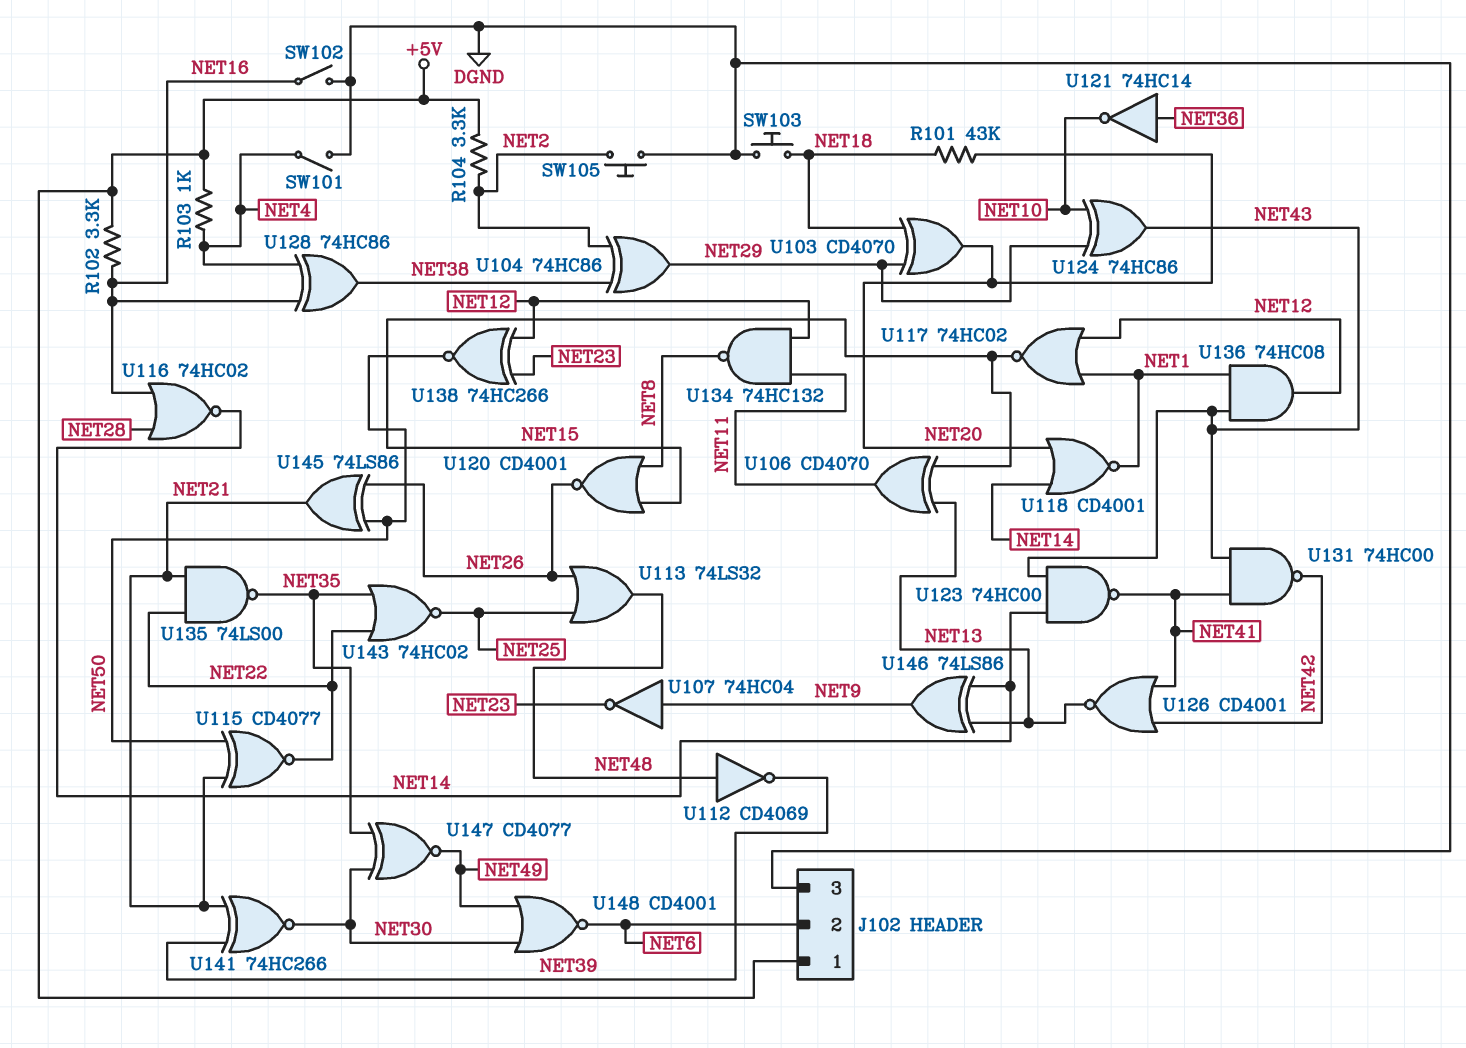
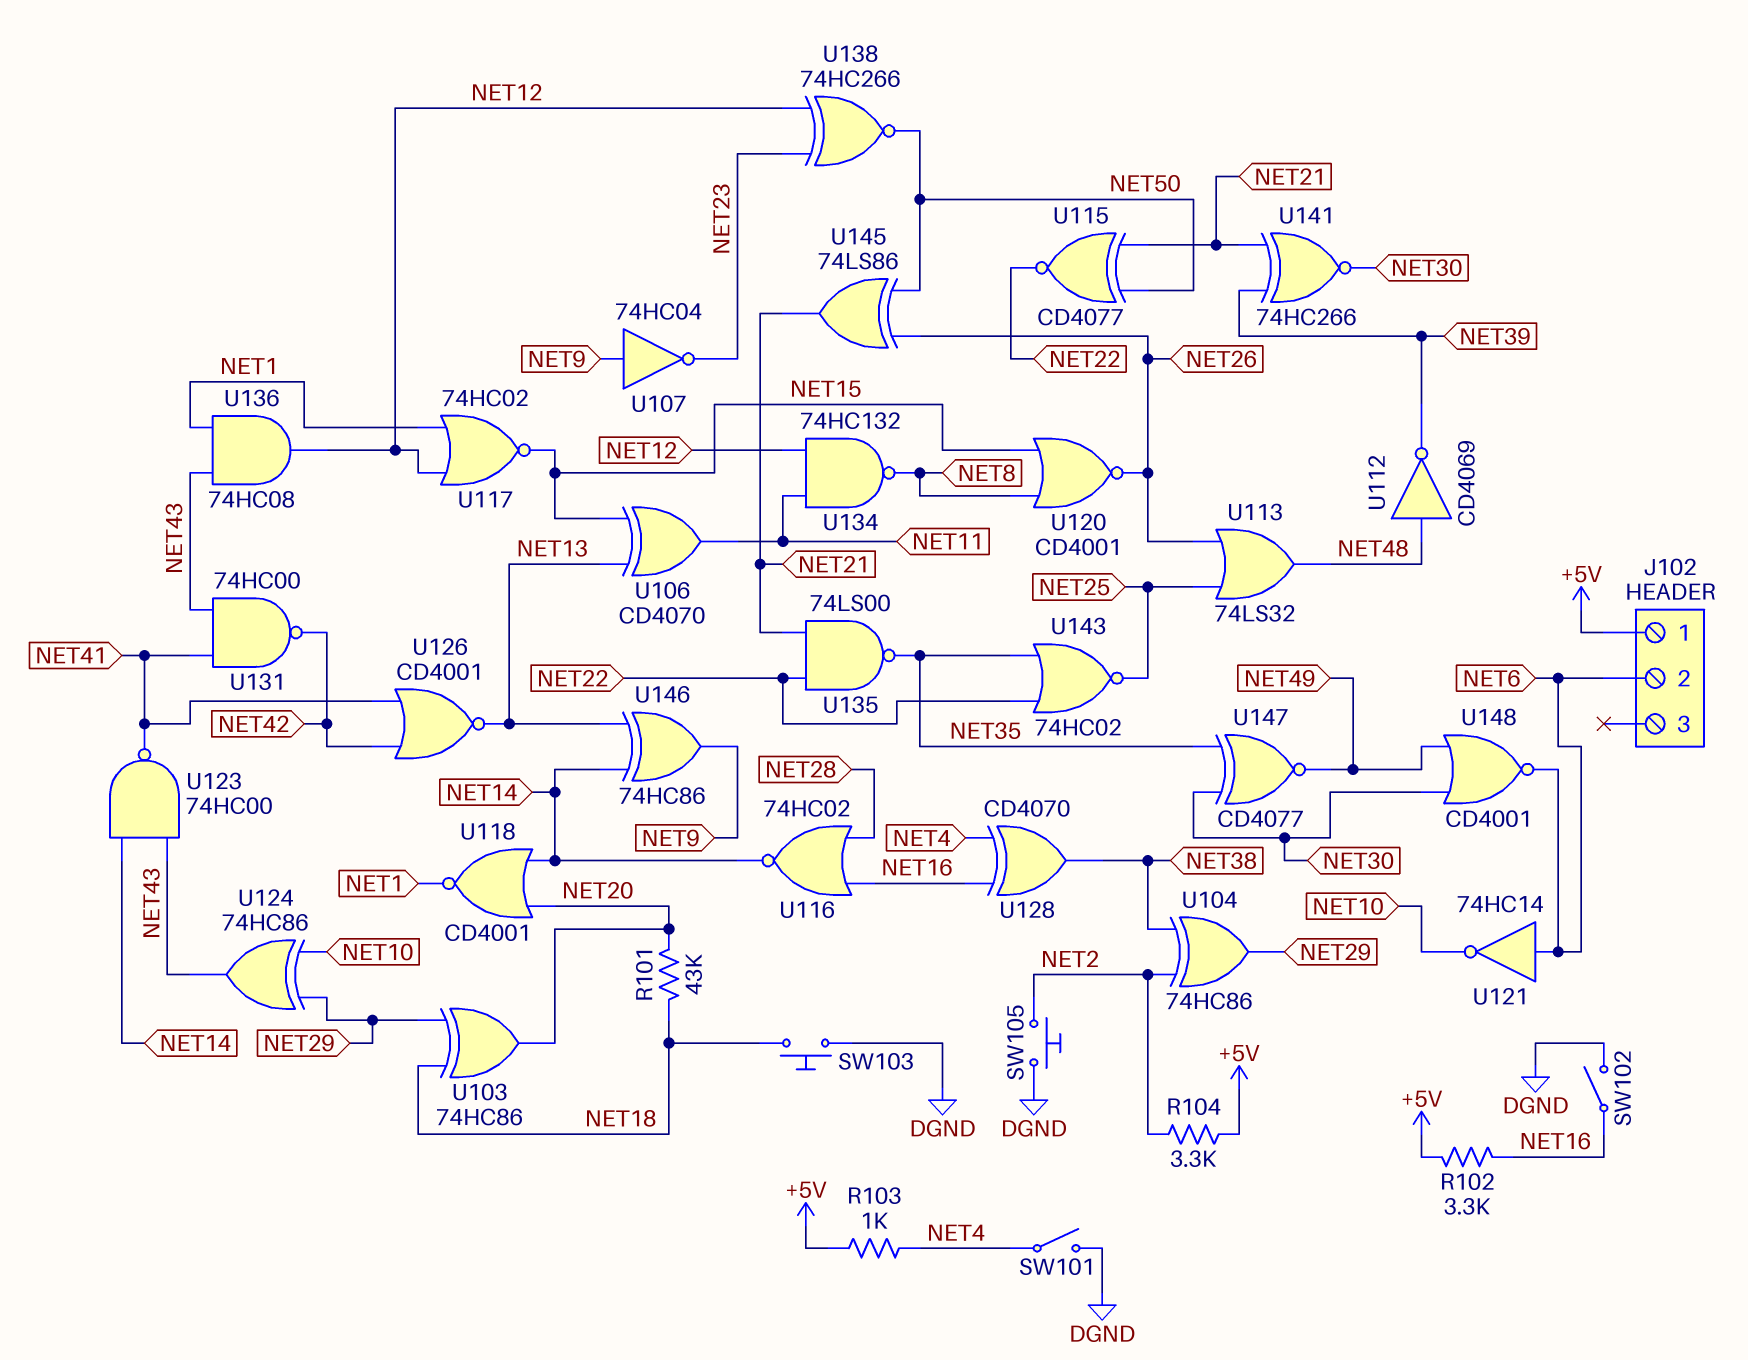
J102 pin 3: DGND -> none
U103: XOR CD4070 (in NET18, in NET29, out NET20) -> XOR 74HC86 (in NET18, in NET29, out NET20)
U121: NOT 74HC14 (in NET36, out NET10) -> NOT 74HC14 (in NET6, out NET10)
U128: XOR 74HC86 (in NET4, in NET16, out NET38) -> XOR CD4070 (in NET4, in NET16, out NET38)
U146: XOR 74LS86 (in NET13, in NET14, out NET9) -> XOR 74HC86 (in NET13, in NET14, out NET9)

